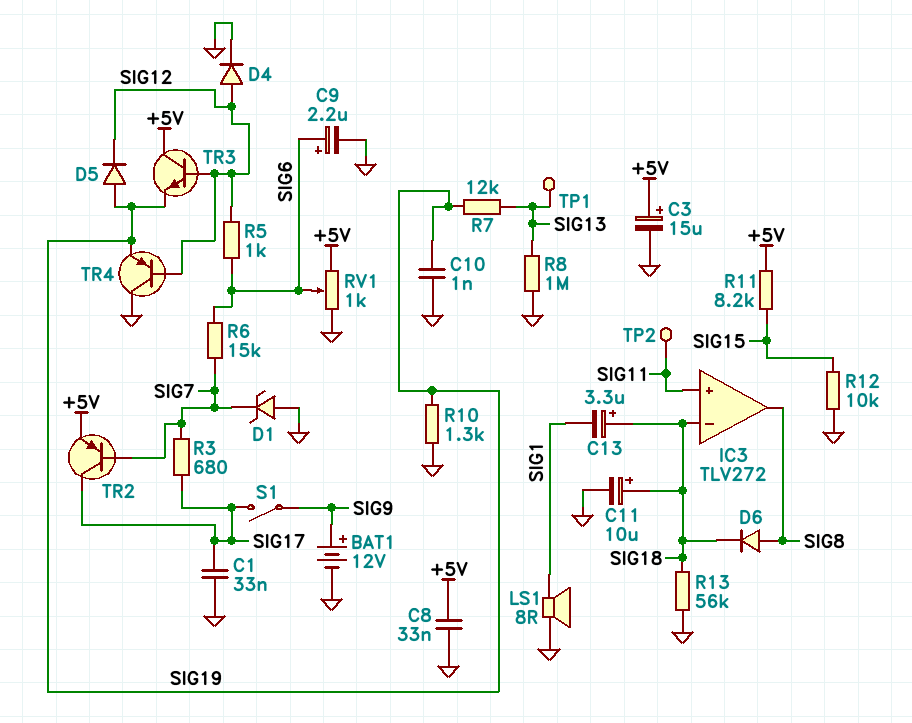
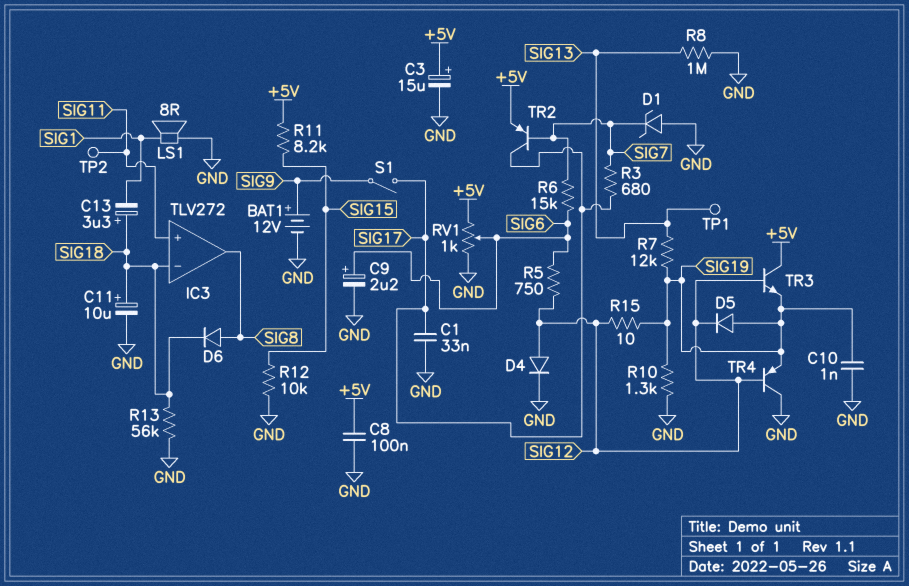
C8: 33nF (+5V, GND) -> 100nF (+5V, GND)
R5: 1k (SIG6, SIG12) -> 750 (SIG6, SIG12)
R15: none -> 10 (SIG12, SIG19)

